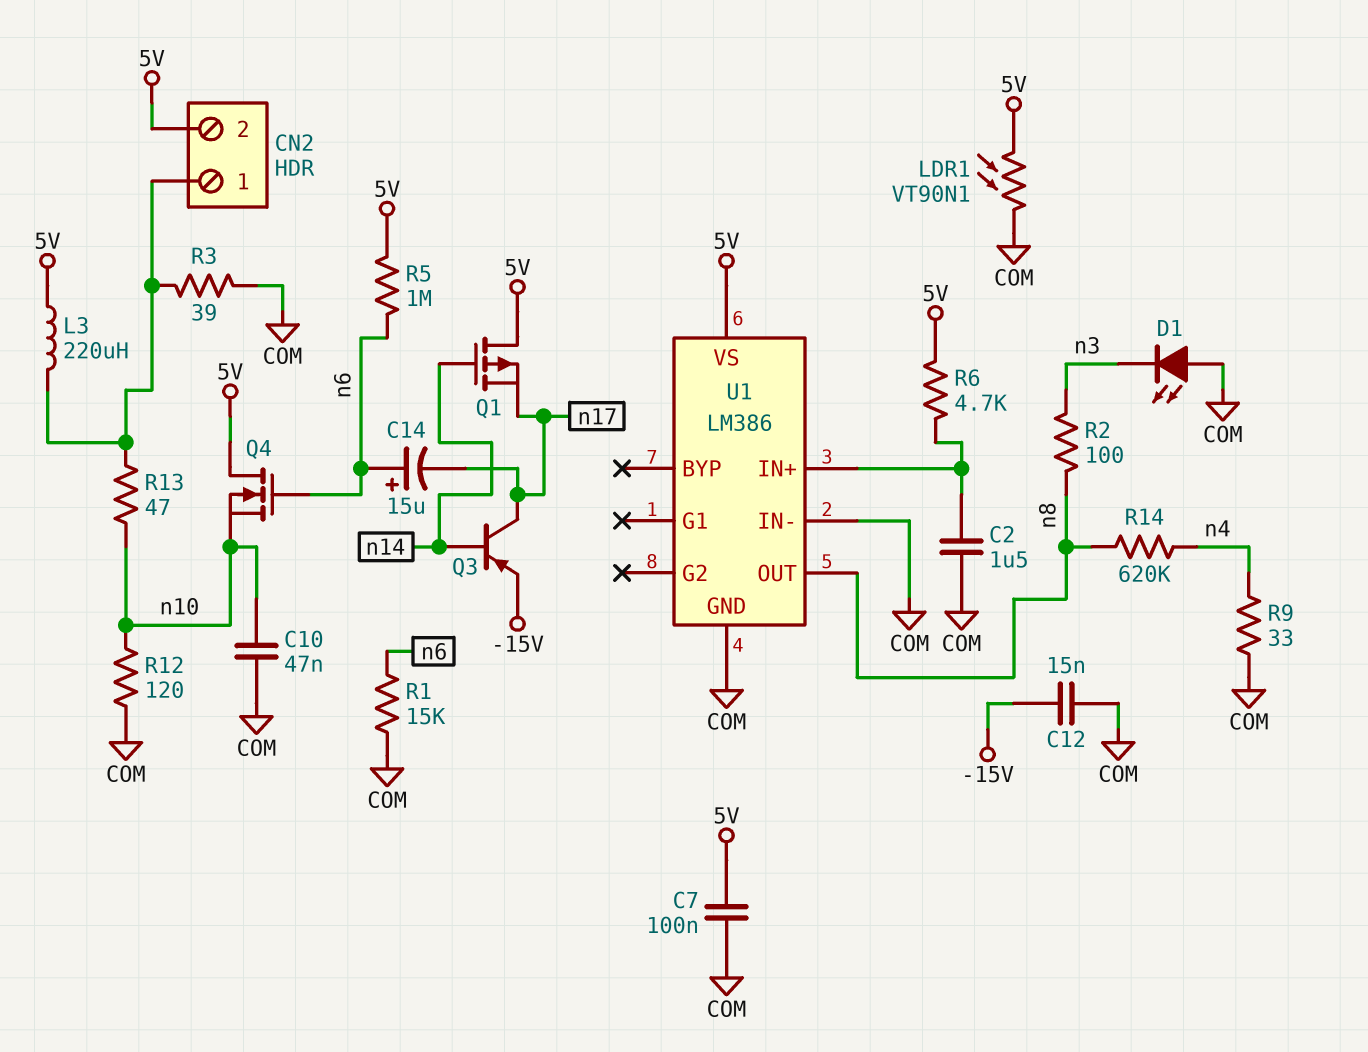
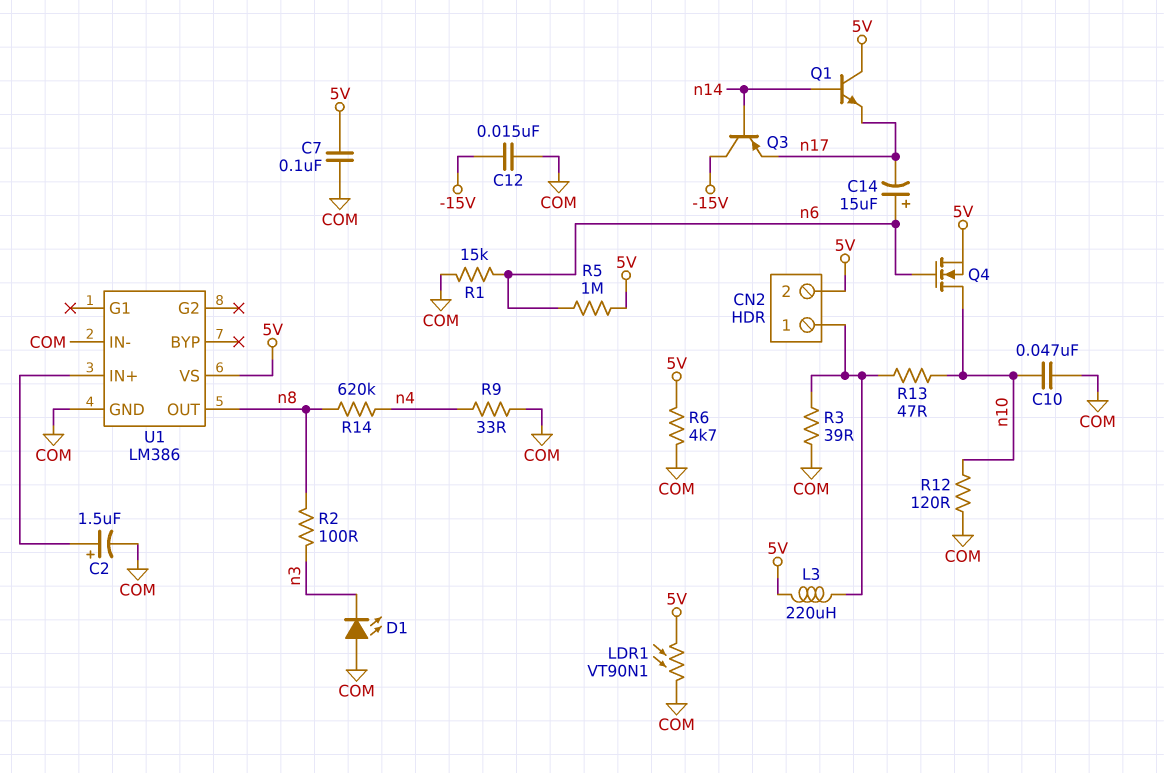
C2: 1.5uF (COM, U1/IN+) -> 1.5uF (plus U1/IN+, minus COM)
Q1: PMOS (G n14, D 5V, S n17) -> NPN (B n14, C 5V, E n17)
Q3: PNP (B n14, C n17, E -15V) -> PNP (B n14, C -15V, E n17)
Q4: NMOS (G n6, D 5V, S n10) -> NMOS (G n6, D n10, S 5V)
R6: 4.7k (5V, U1/IN+) -> 4.7k (5V, COM)

